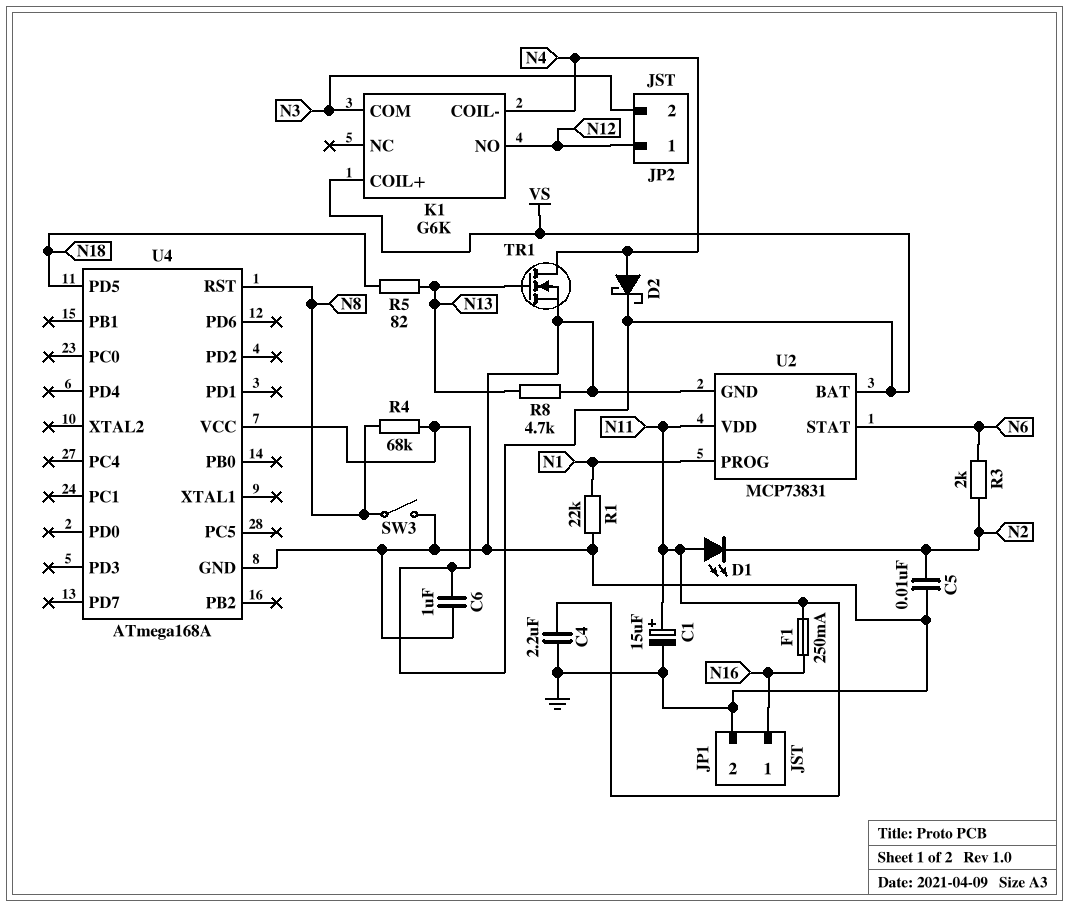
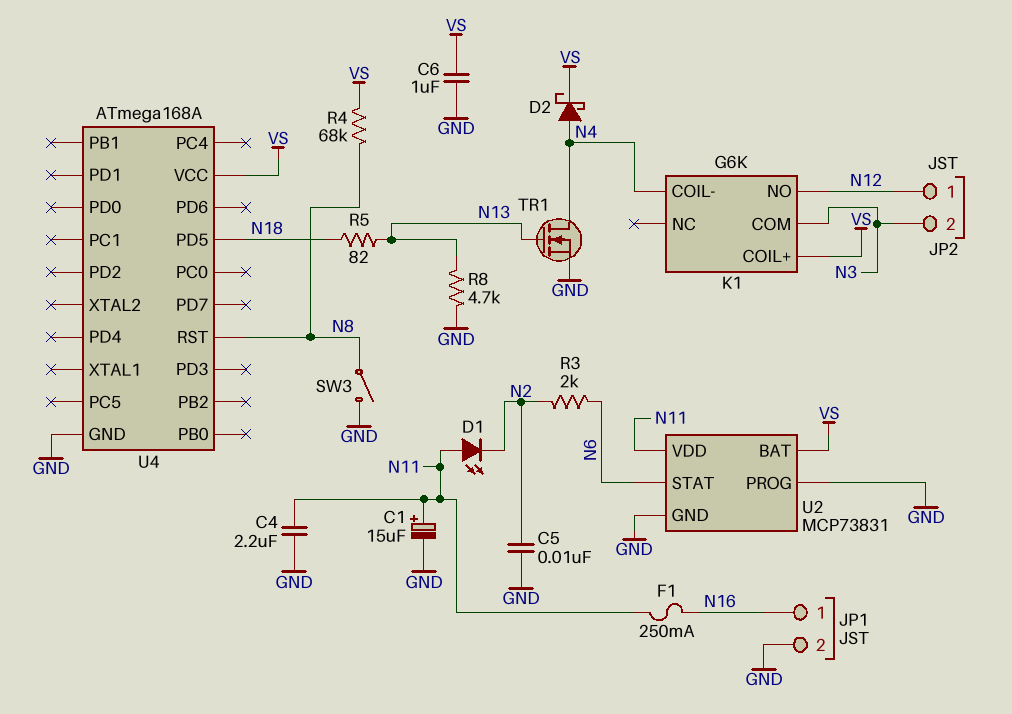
R1: 22k (GND, N1) -> none
U2 pin PROG: N1 -> GND

